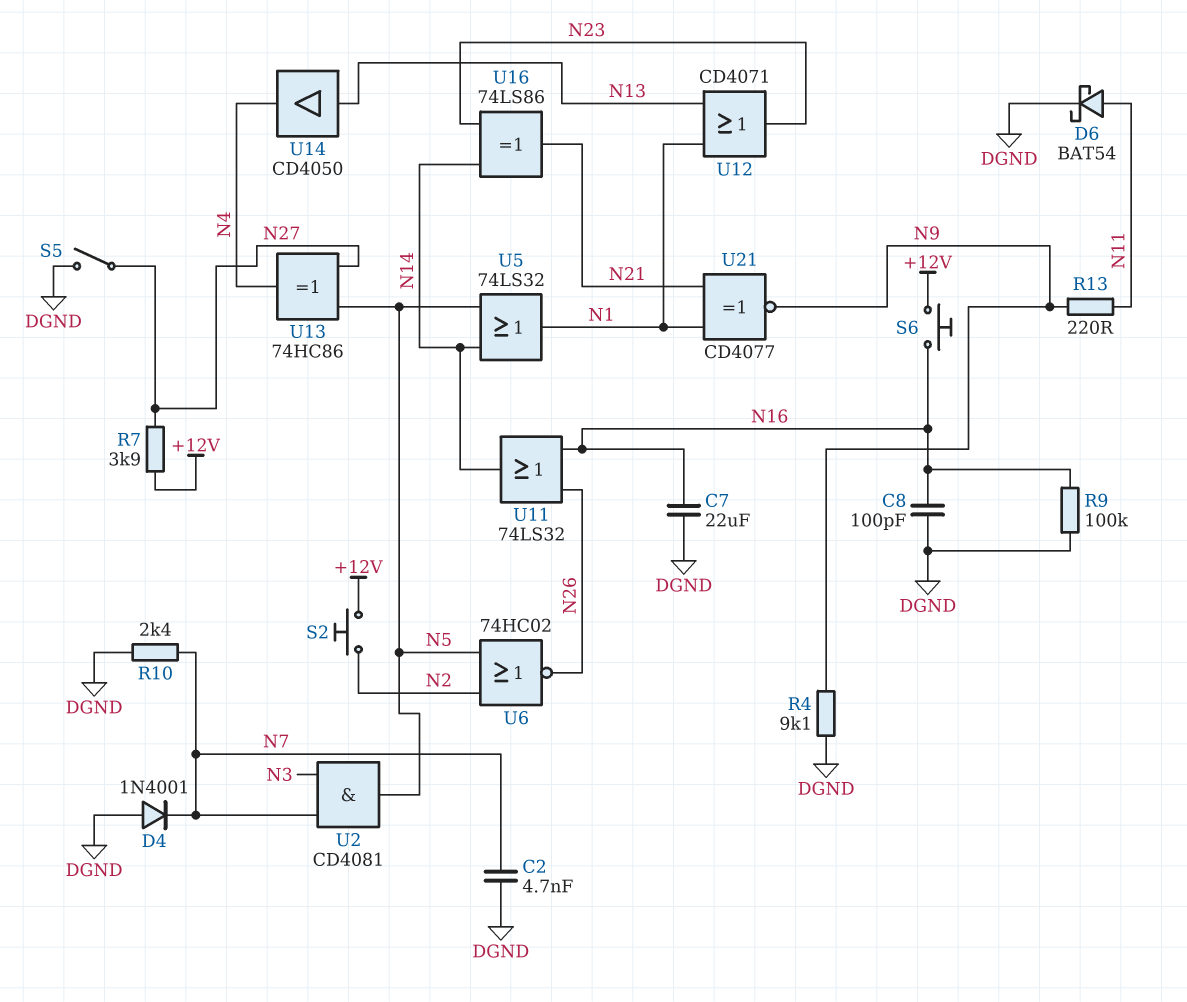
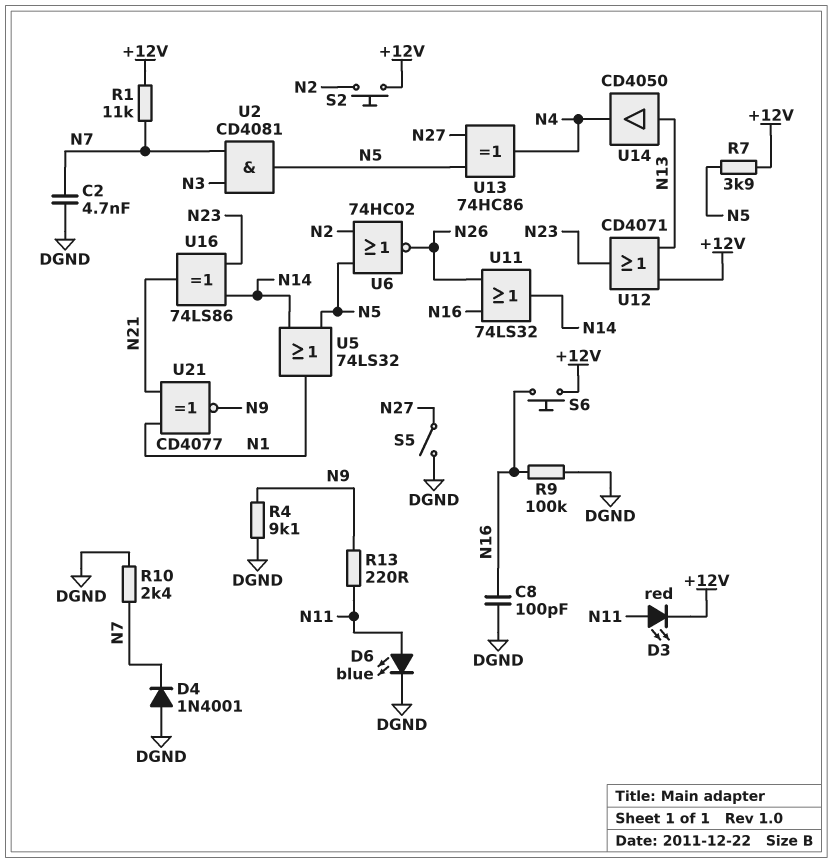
C7: 22uF (DGND, N16) -> none
D3: none -> LED red (A N11, K +12V)
D6: schottky BAT54 (A N11, K DGND) -> LED blue (A N11, K DGND)
R1: none -> 11k (+12V, N7)
R7: 3.9k (+12V, N27) -> 3.9k (+12V, N5)
U12: OR CD4071 (in N1, in N13, out N23) -> OR CD4071 (in +12V, in N13, out N23)

